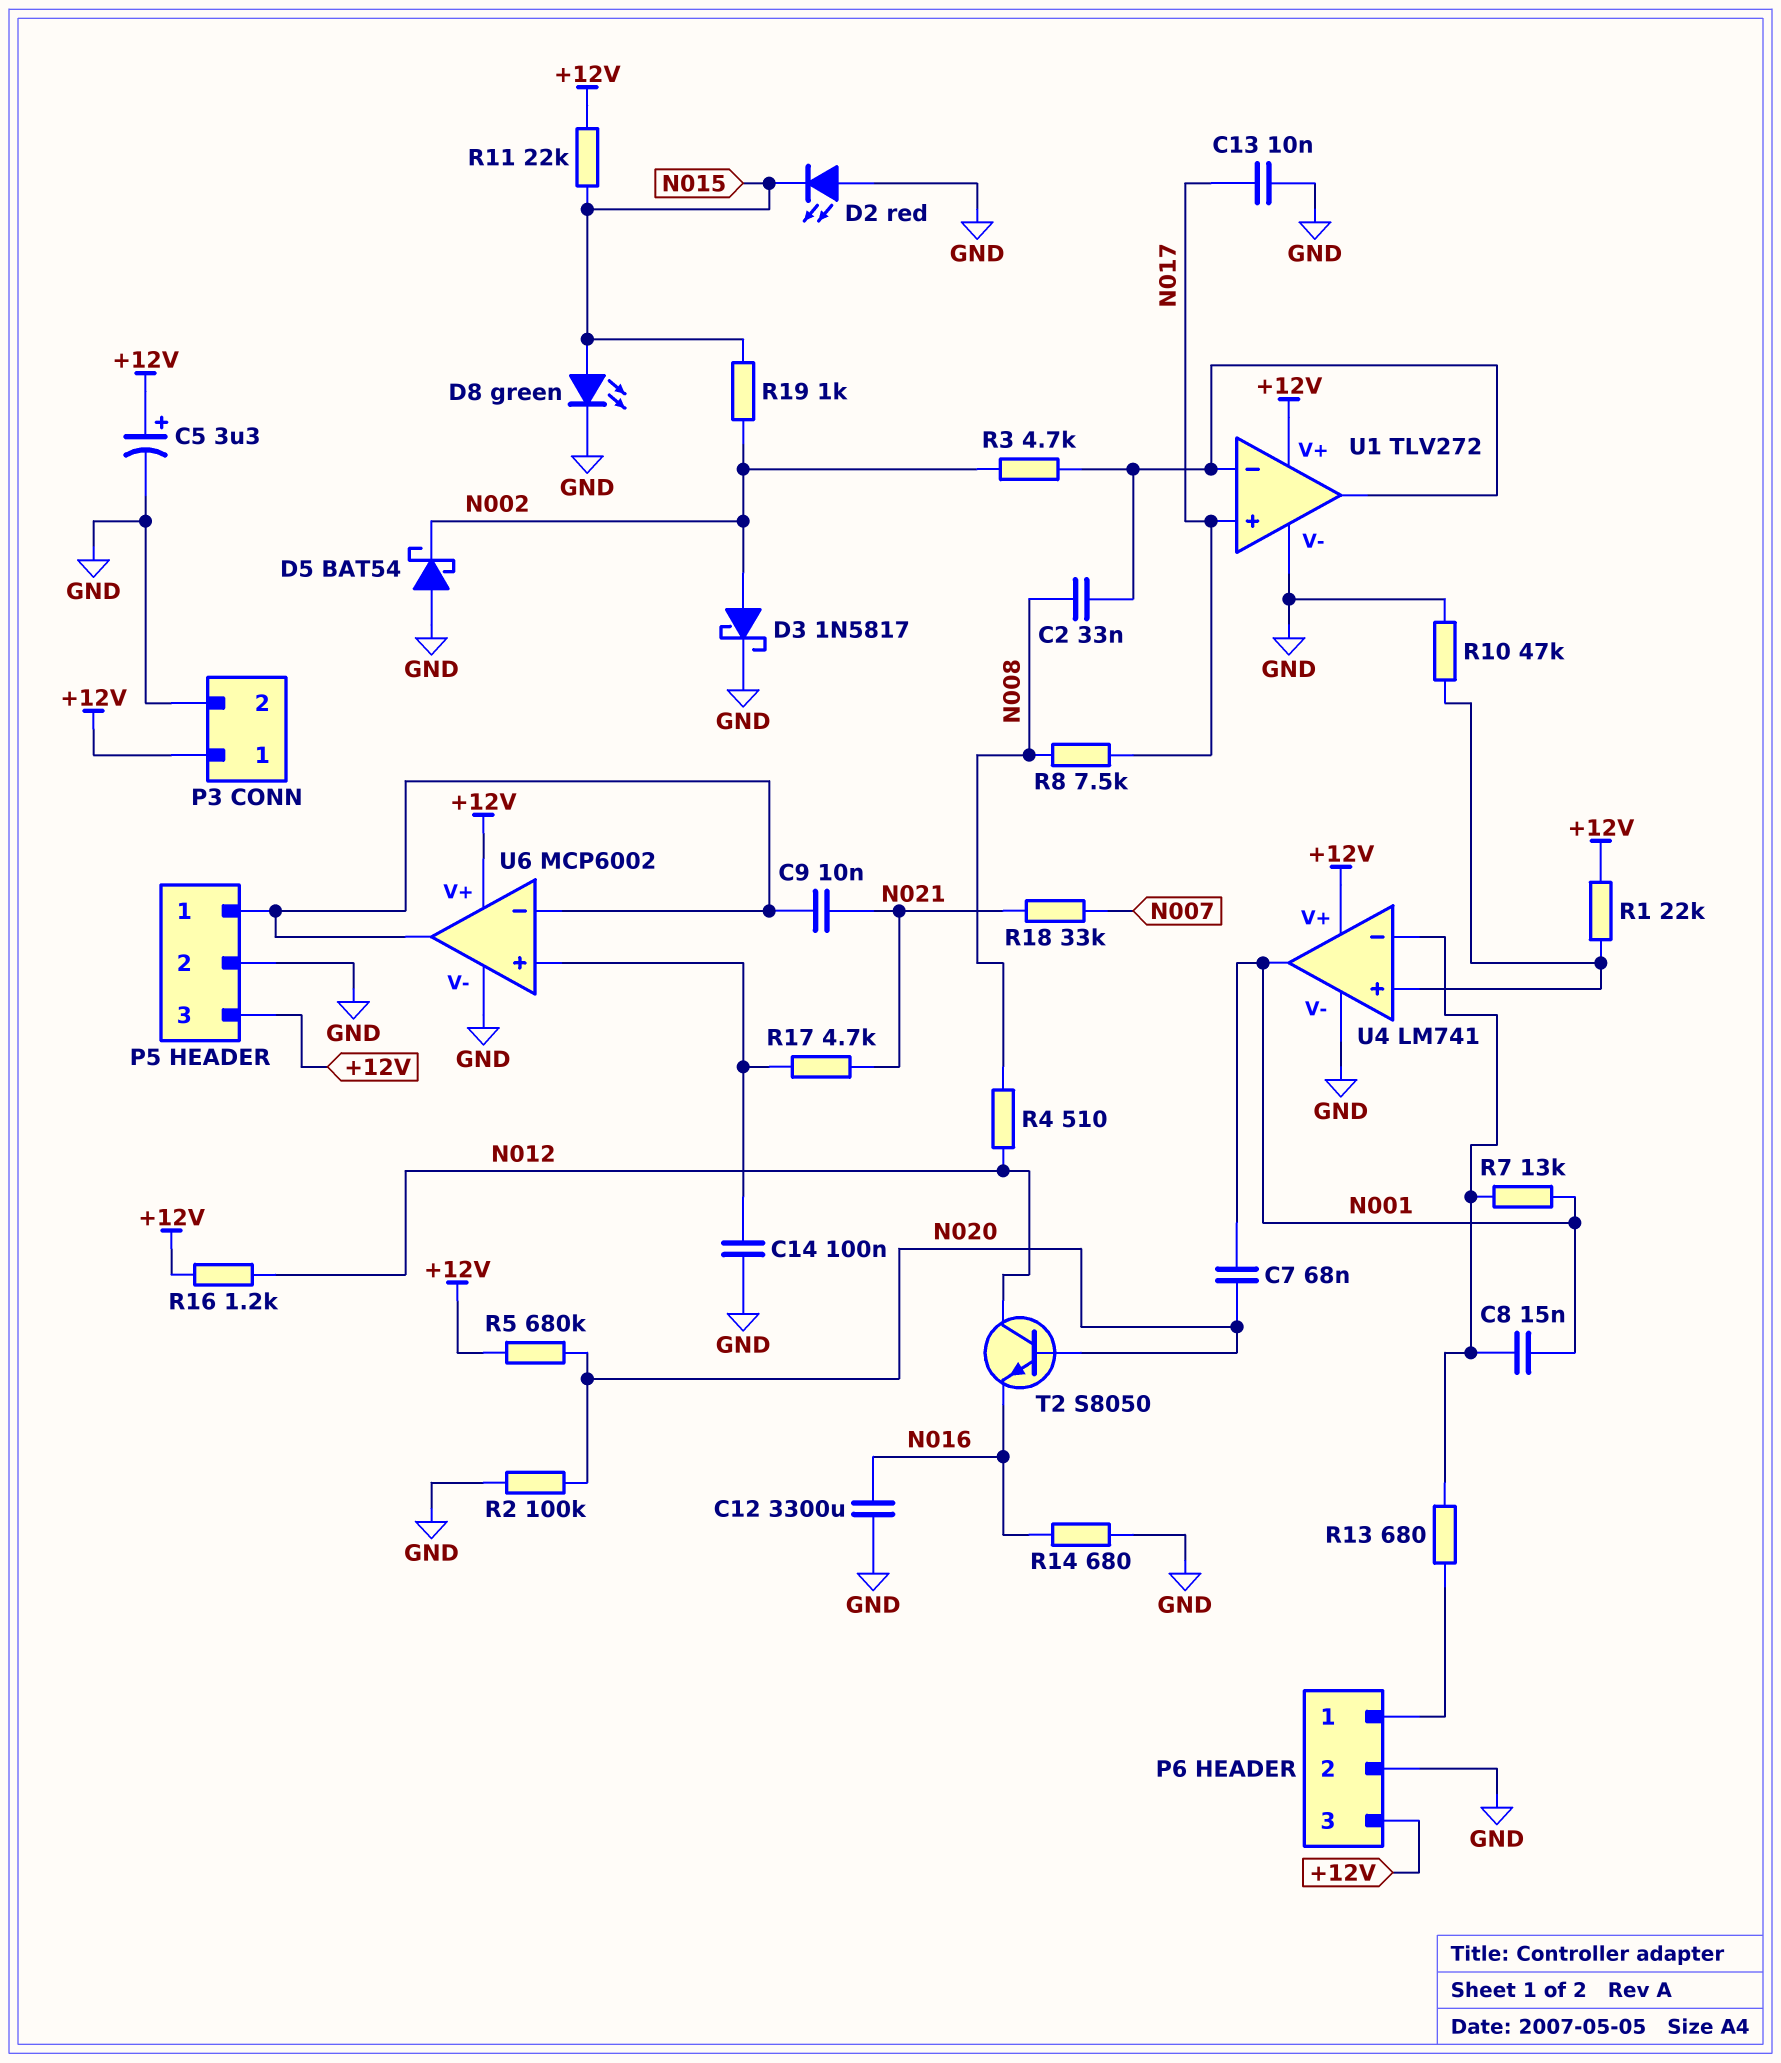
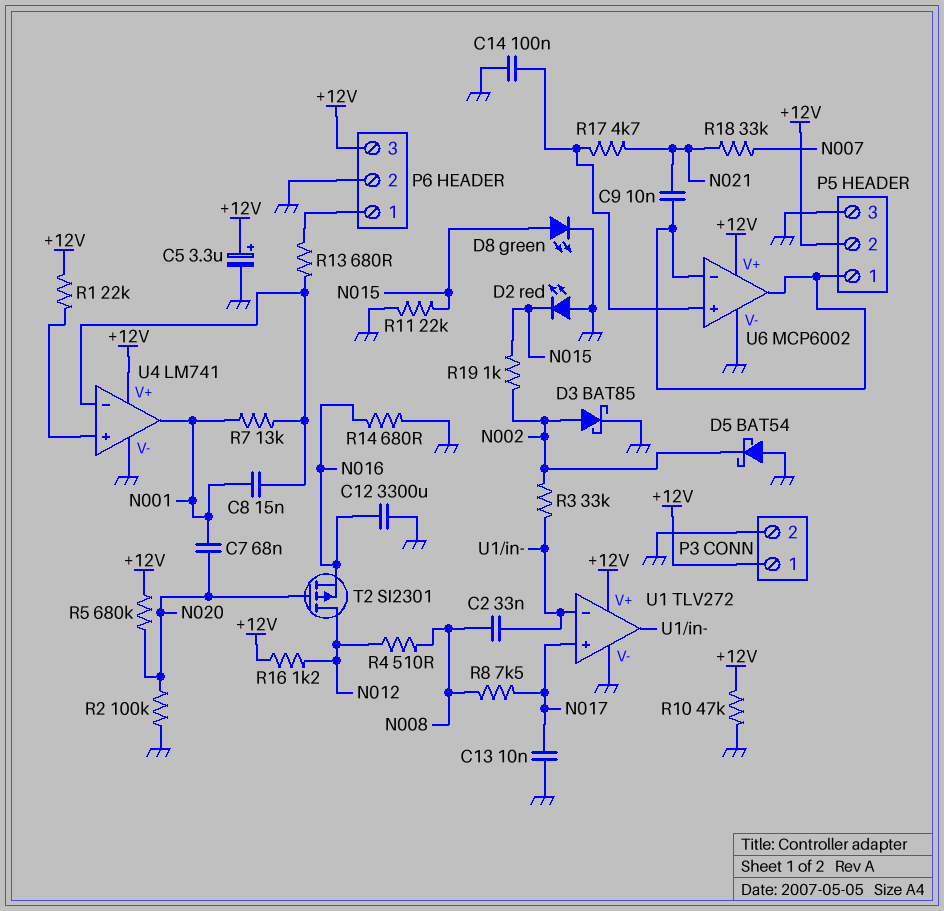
D3: schottky 1N5817 (A N002, K GND) -> schottky BAT85 (A N002, K GND)
P5 pin 2: GND -> +12V
P5 pin 3: +12V -> GND
R3: 4.7k (N002, U1/in-) -> 33k (N002, U1/in-)
R10: 47k (GND, U4/in+) -> 47k (+12V, GND)
R11: 22k (+12V, N015) -> 22k (GND, N015)
T2: NPN S8050 (B N020, C N012, E N016) -> PMOS SI2301 (G N020, D N012, S N016)

